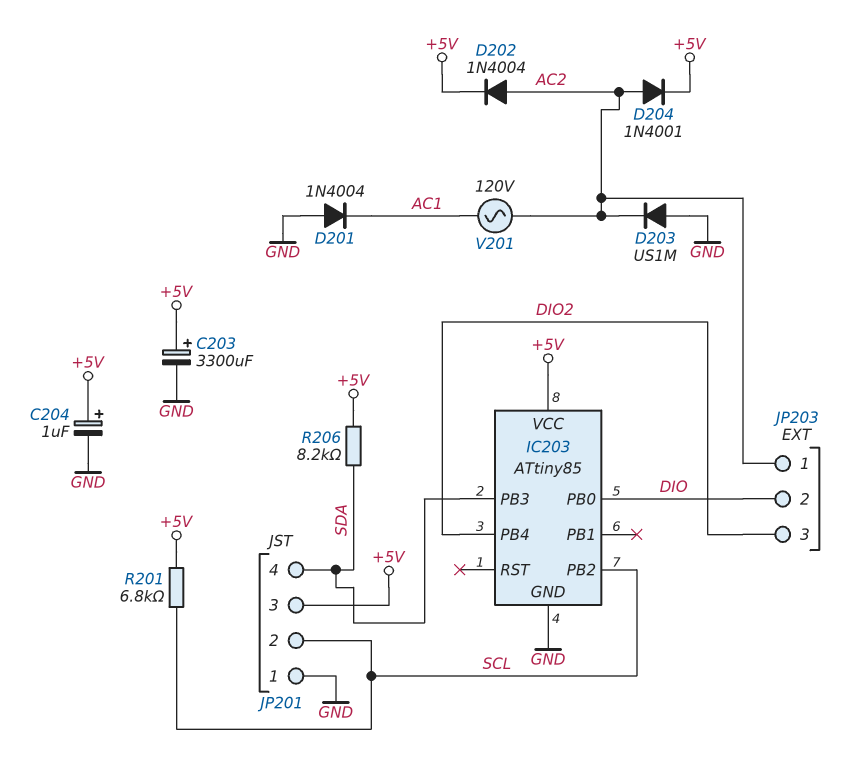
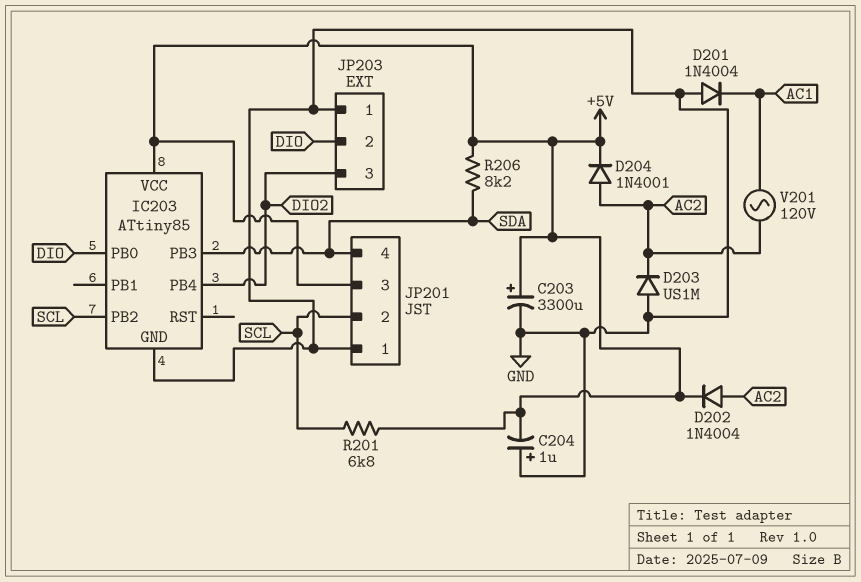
C204: 1uF (plus +5V, minus GND) -> 1uF (plus GND, minus +5V)
JP203 pin 1: AC2 -> GND

